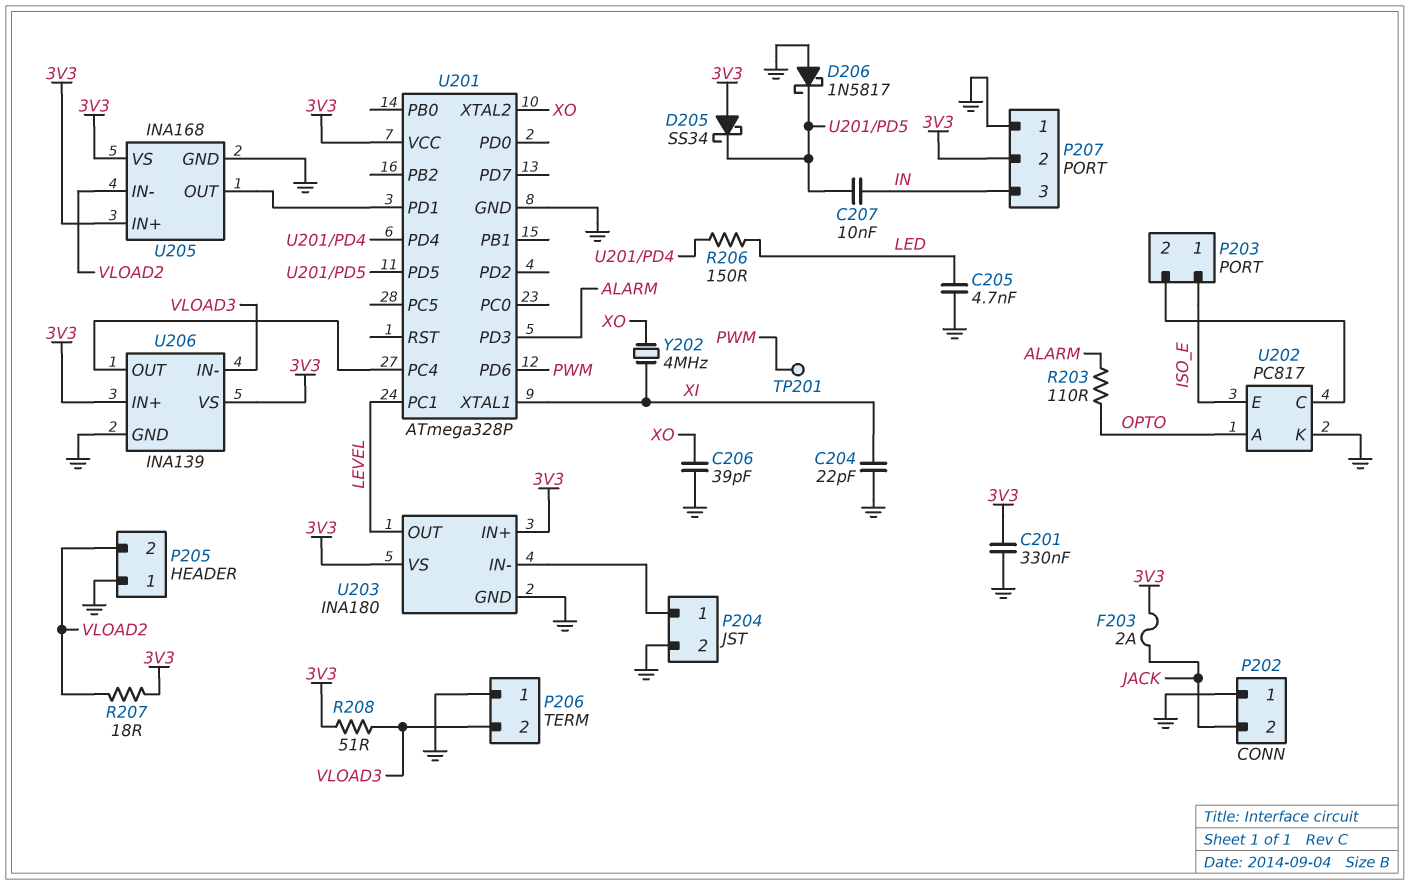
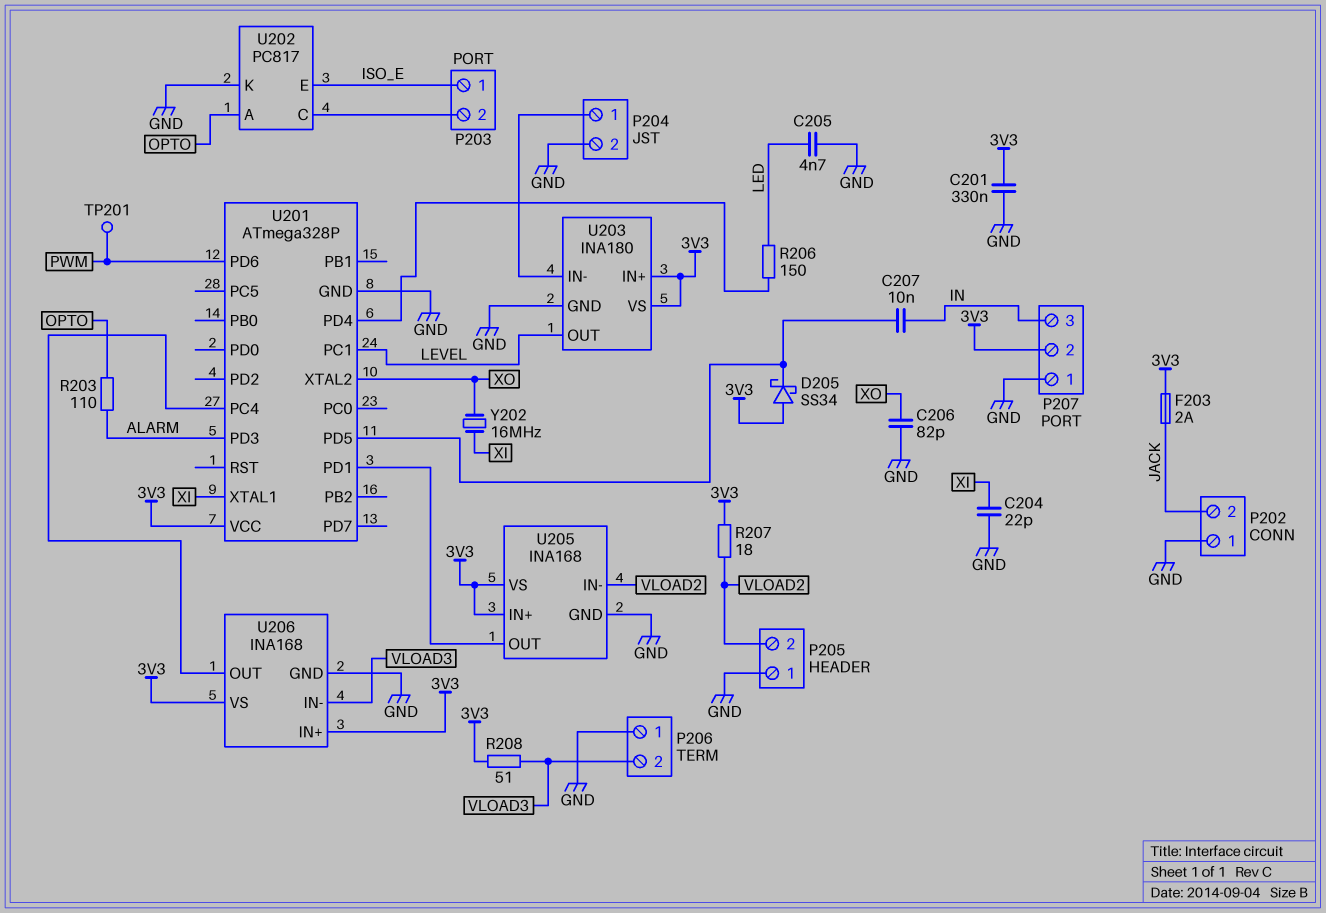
C206: 39pF (GND, XO) -> 82pF (GND, XO)
D206: schottky 1N5817 (A GND, K U201/PD5) -> none
U206: INA139 -> INA168
Y202: 4MHz (XI, XO) -> 16MHz (XI, XO)

